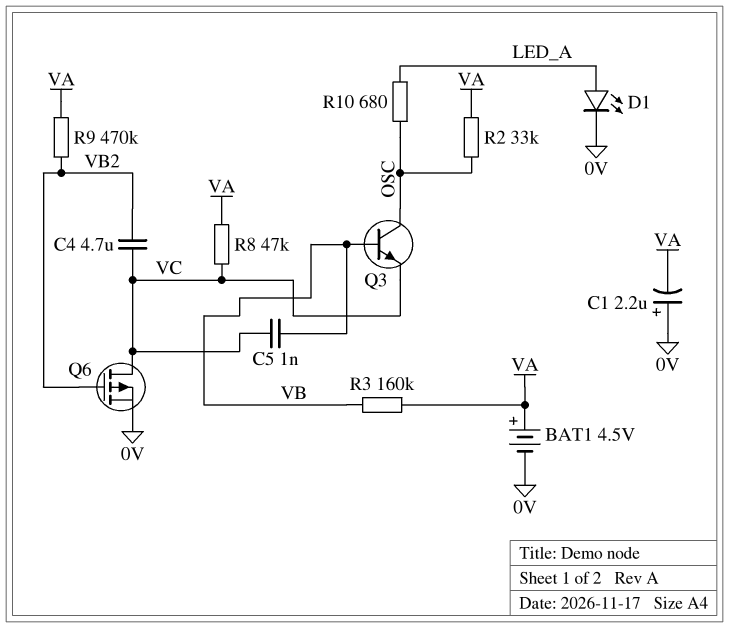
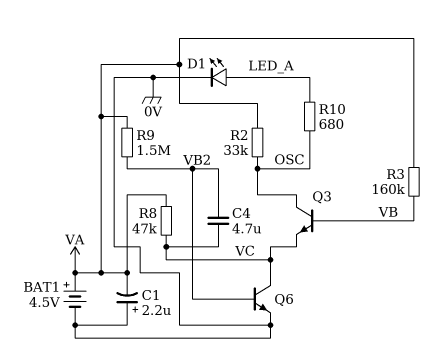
C5: 1nF (VB, VC) -> none
Q6: PMOS (G VB2, D VC, S 0V) -> NPN (B VB2, C VC, E 0V)
R9: 470k (VA, VB2) -> 1.5M (VA, VB2)

